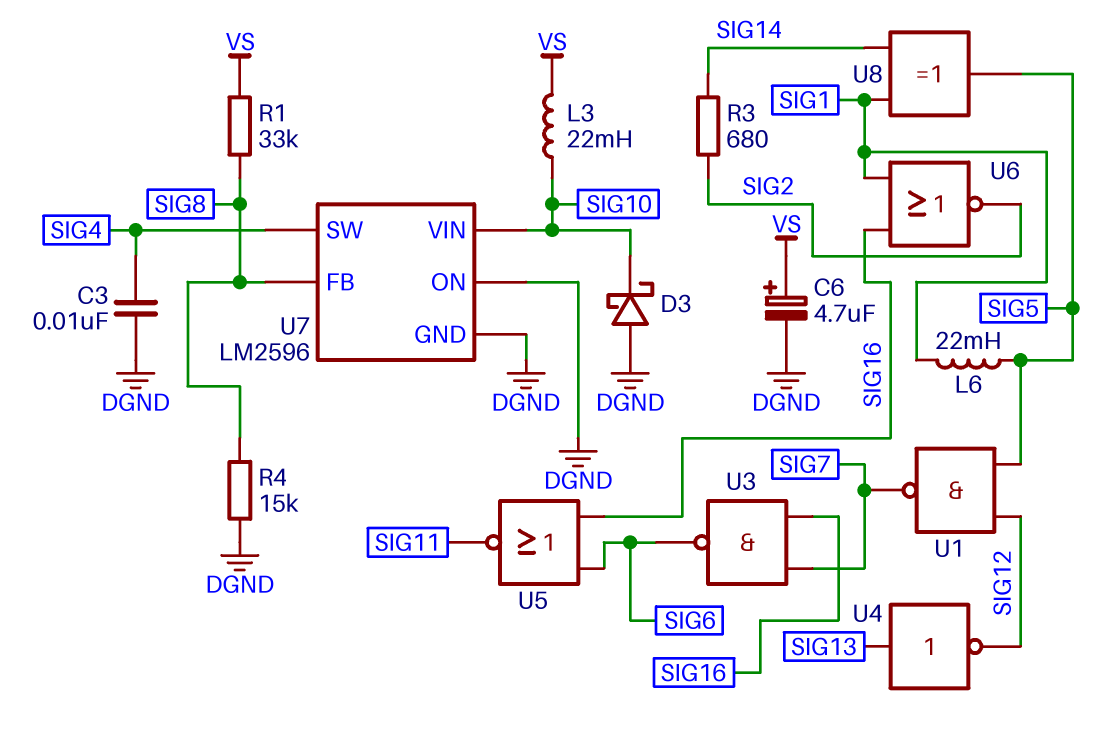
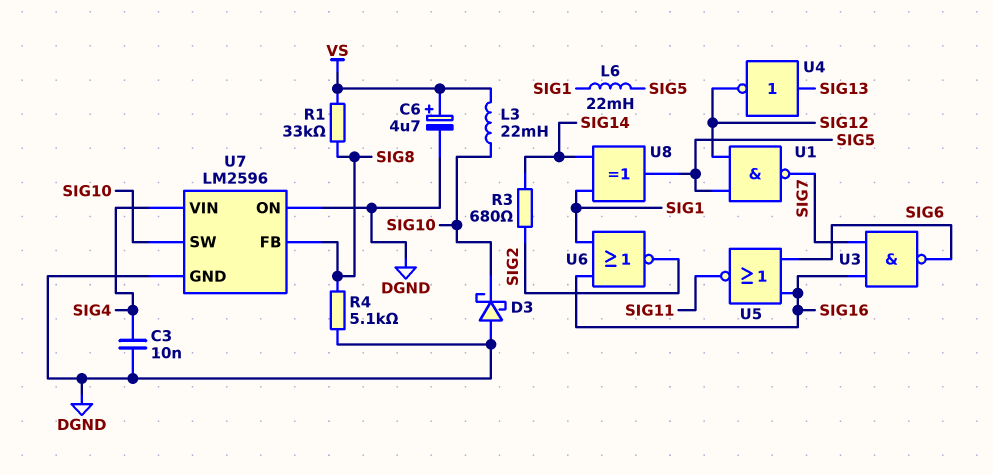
R4: 15k (DGND, SIG8) -> 5.1k (DGND, SIG8)
U7 pin SW: SIG4 -> SIG10
U7 pin VIN: SIG10 -> SIG4

